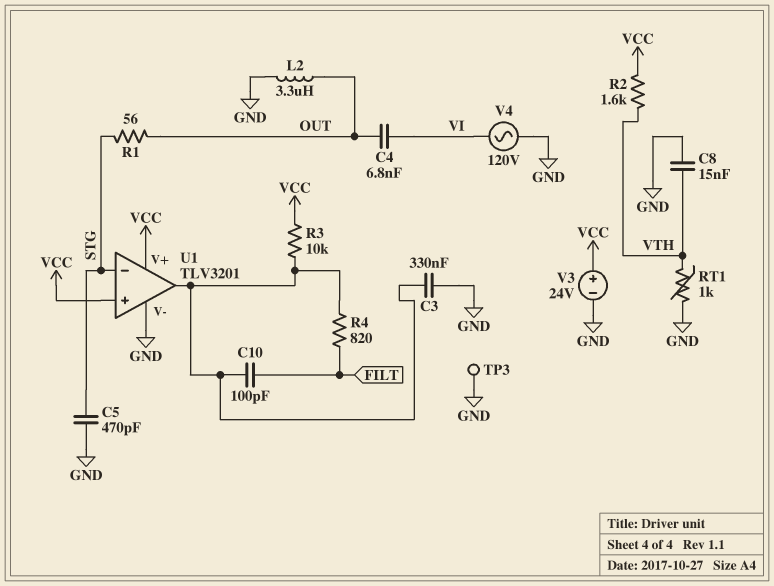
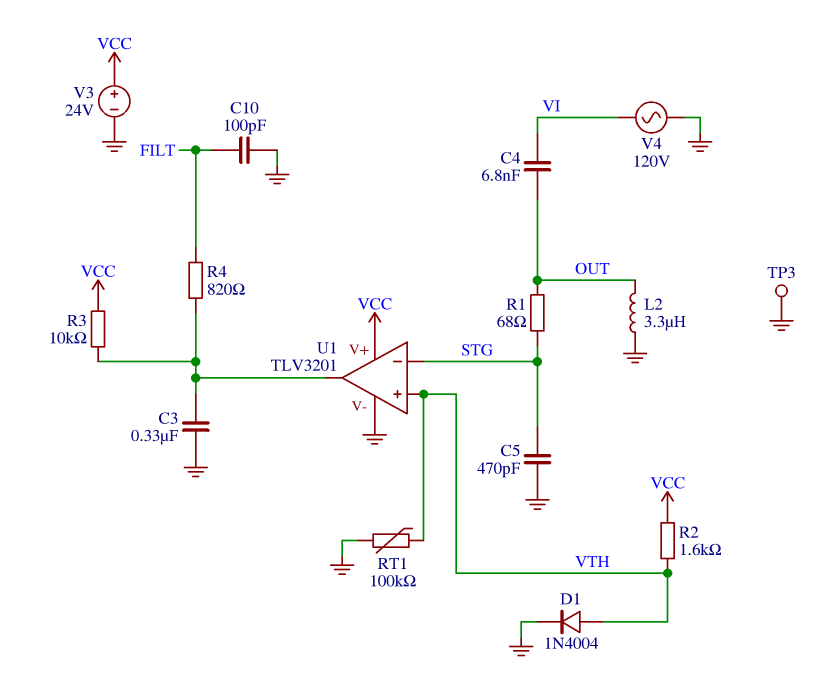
C8: 15nF (GND, VTH) -> none
C10: 100pF (FILT, U1/out) -> 100pF (FILT, GND)
D1: none -> diode 1N4004 (A VTH, K GND)
R1: 56 (OUT, STG) -> 68 (OUT, STG)
RT1: 1k (GND, VTH) -> 100k (GND, VTH)
U1 pin in+: VCC -> VTH

